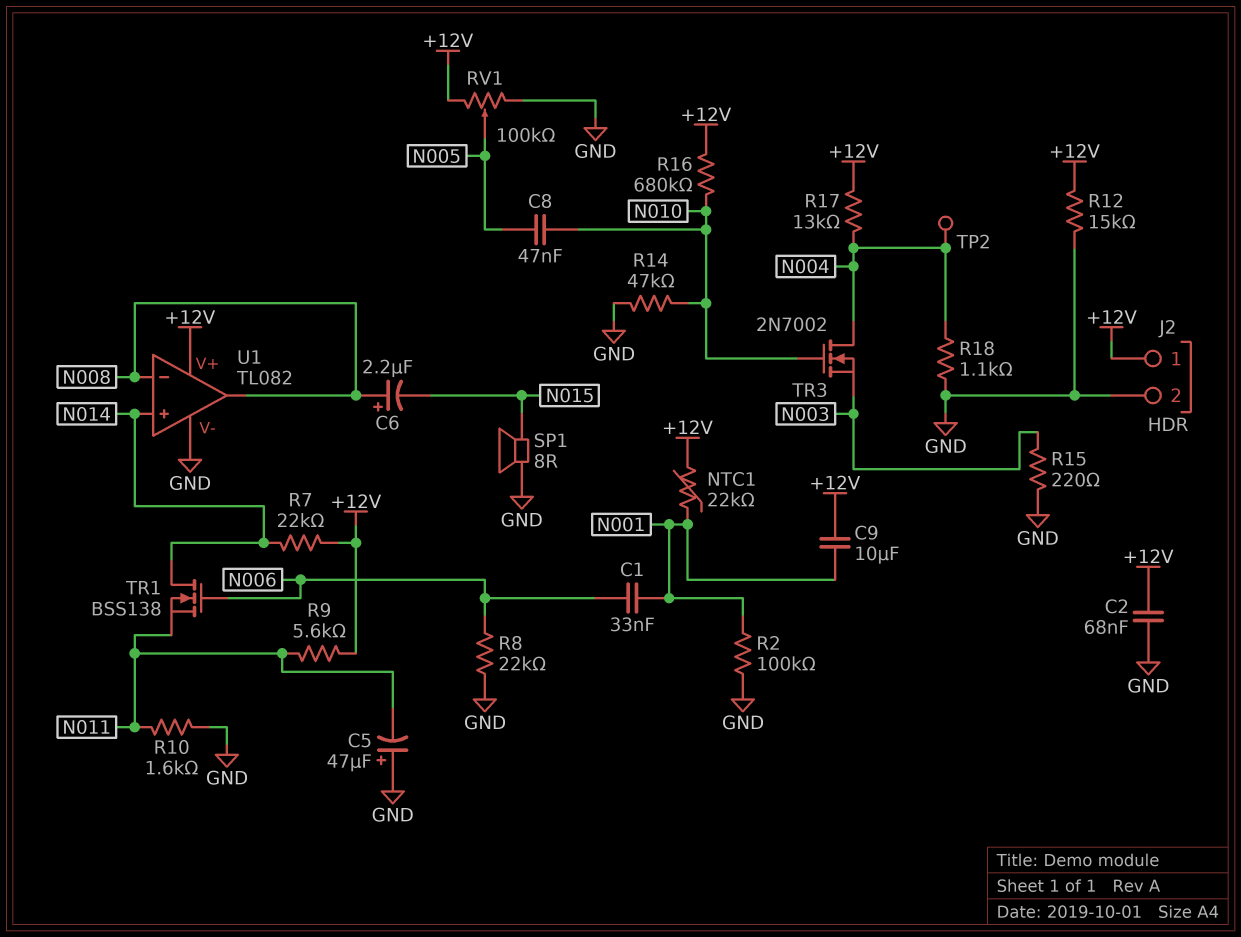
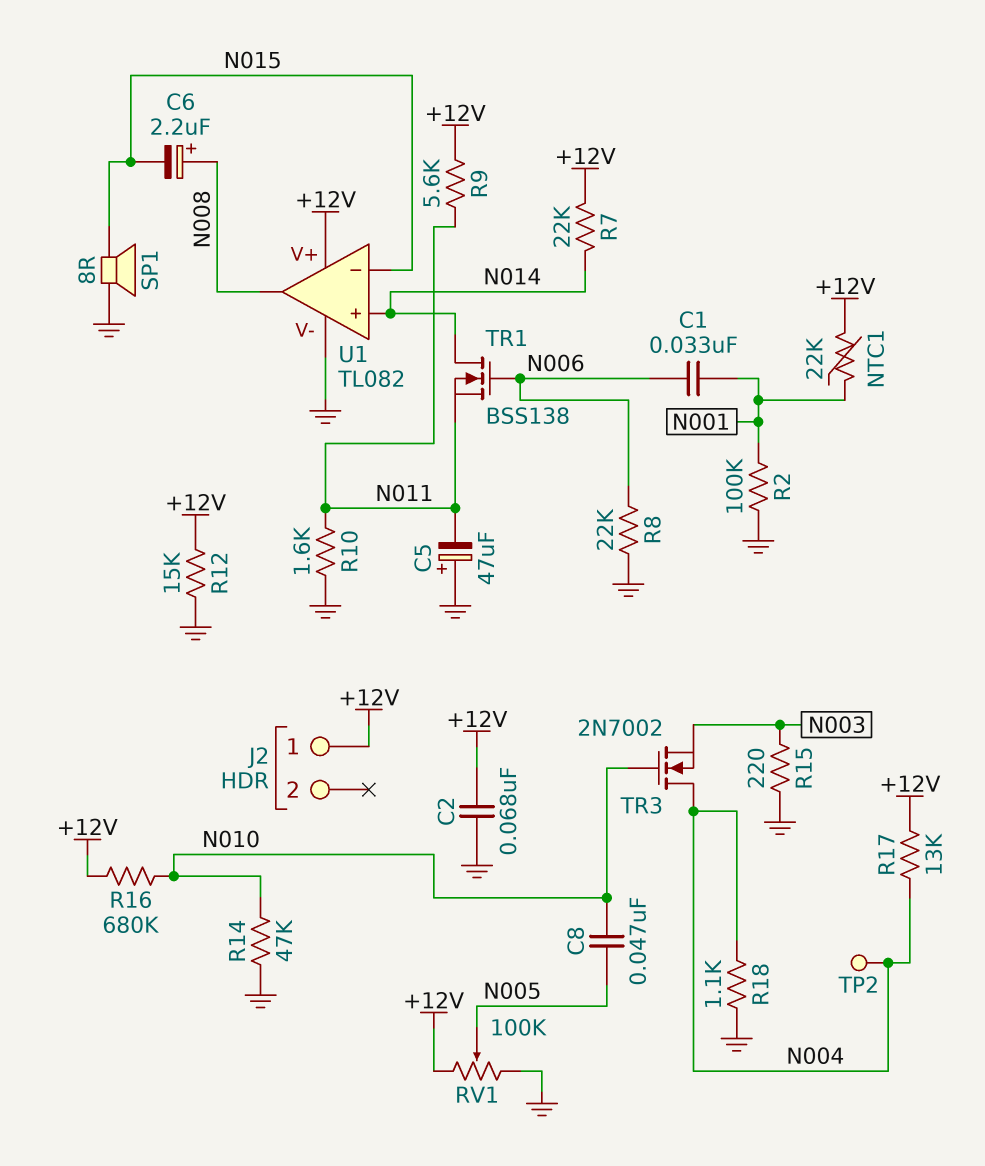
C9: 10uF (+12V, N001) -> none
J2 pin 2: GND -> none
U1 pin in-: N008 -> N015

